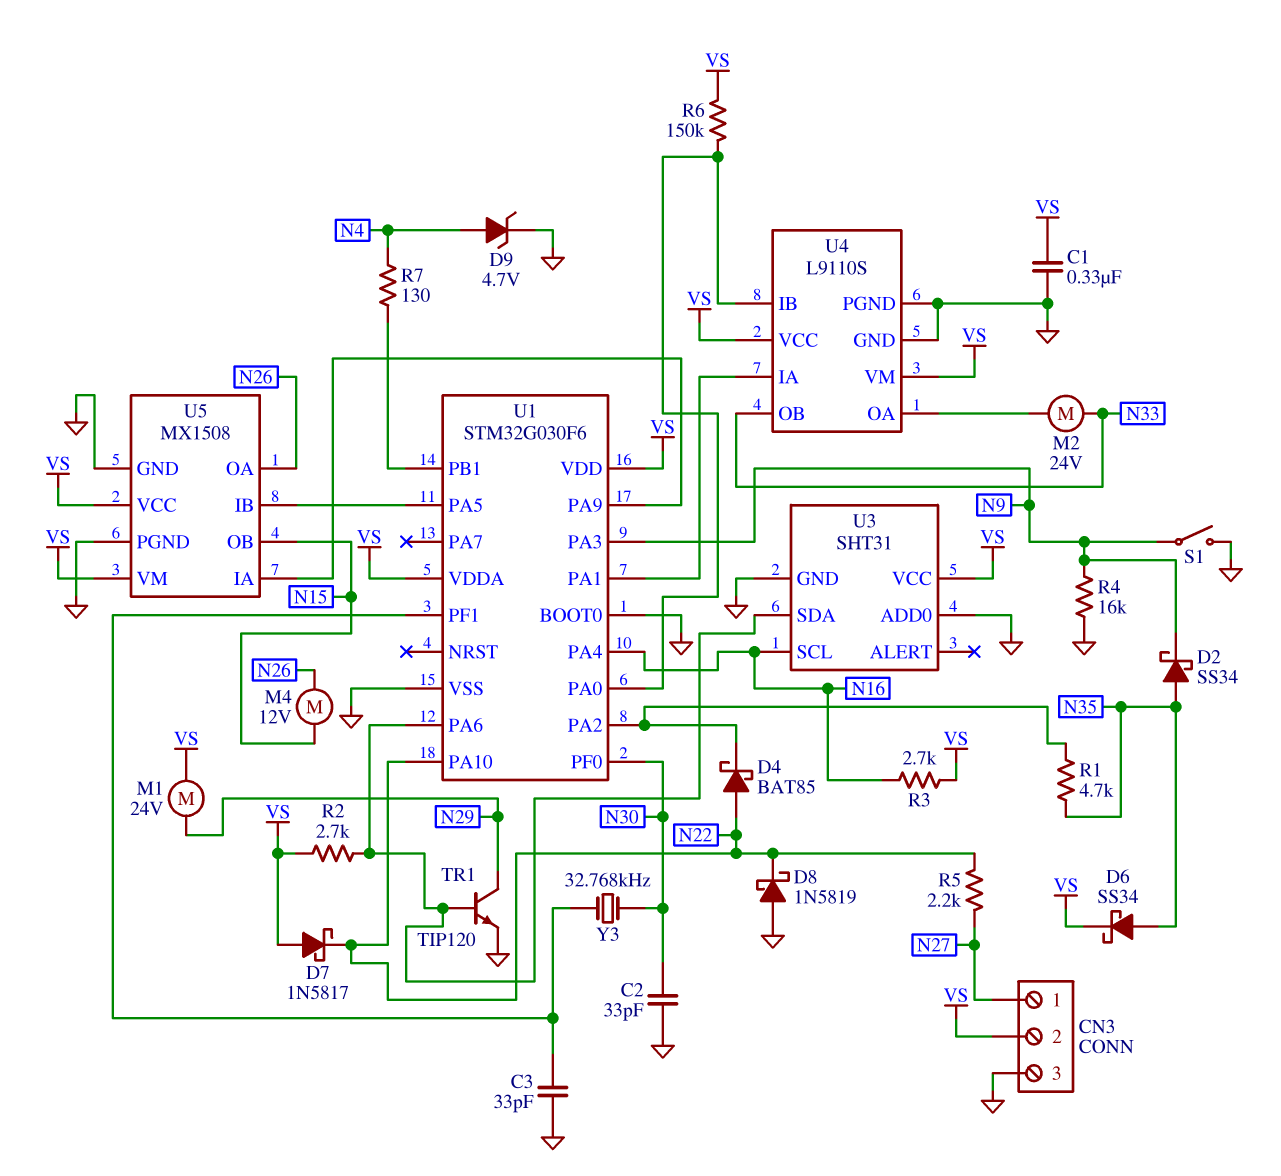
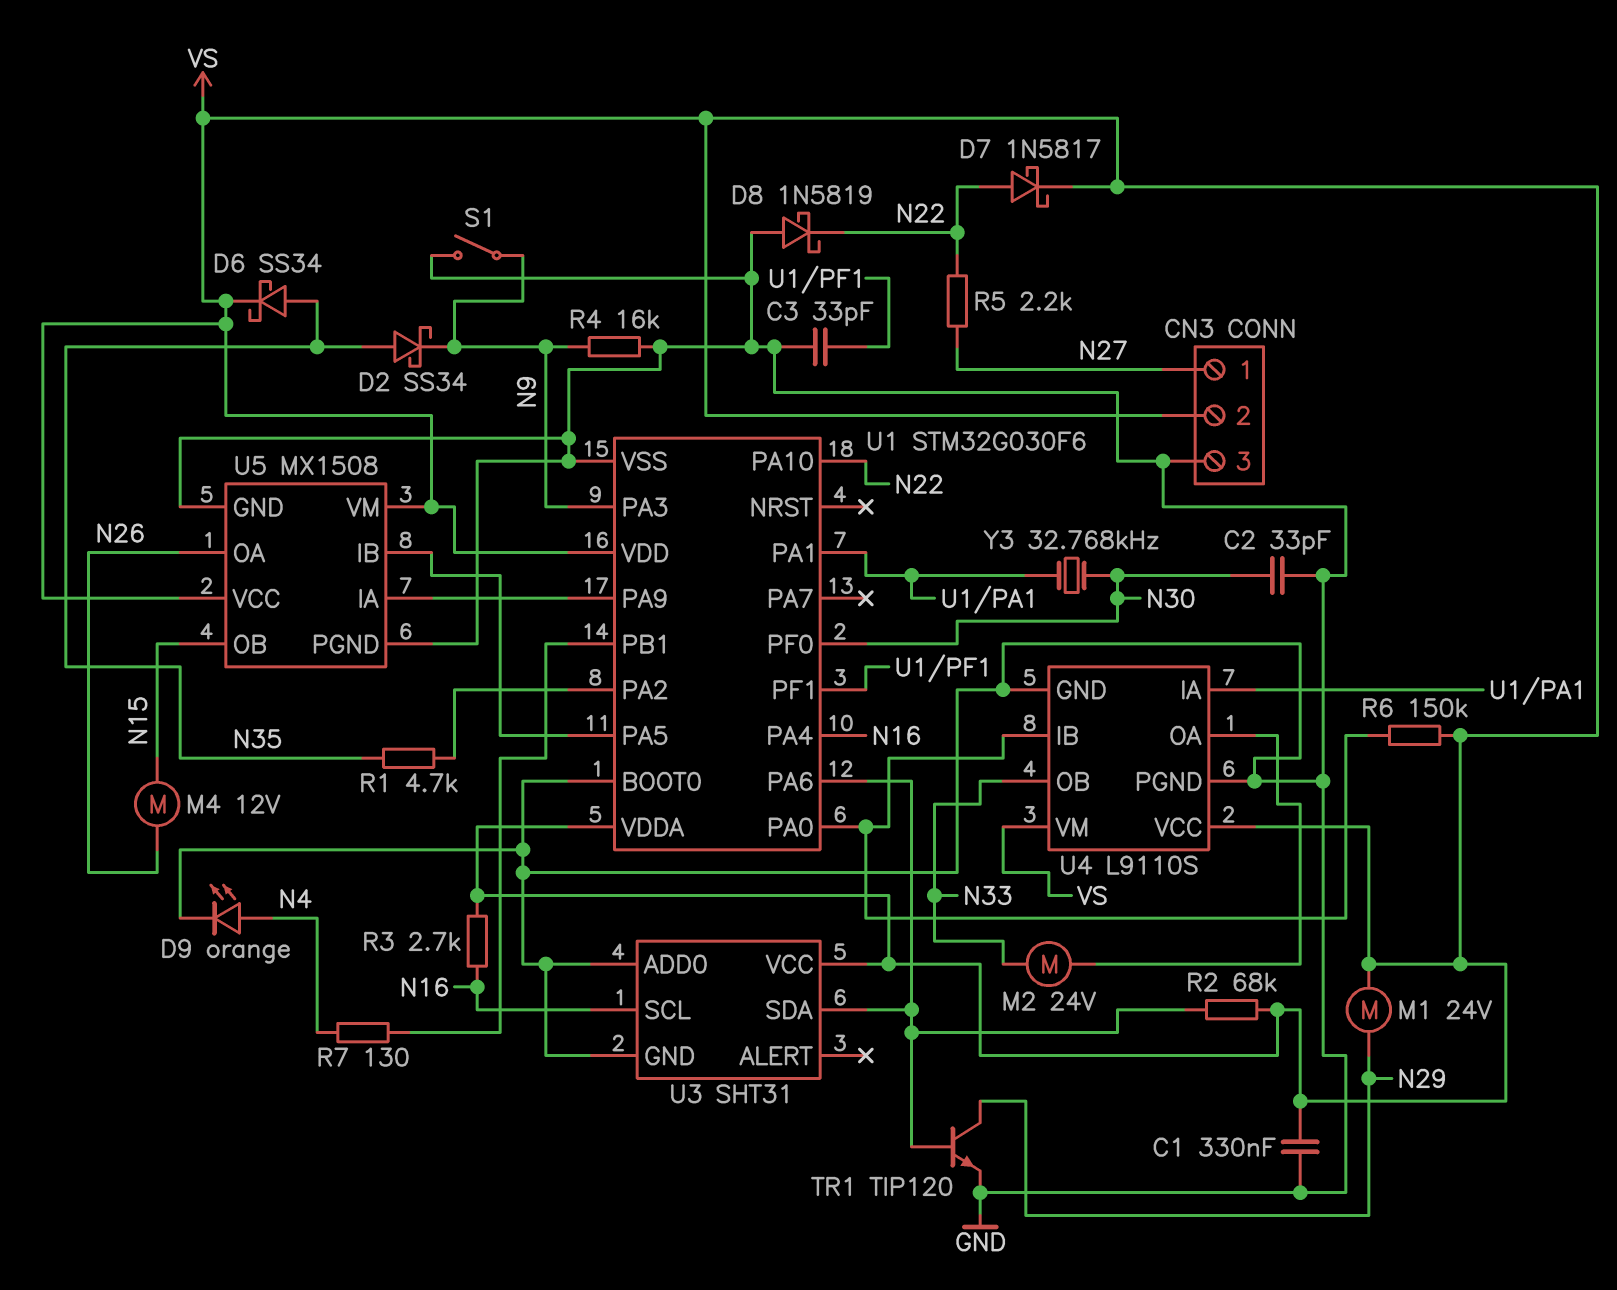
D4: schottky BAT85 (A N22, K U1/PA2) -> none
D7: schottky 1N5817 (A VS, K N22) -> schottky 1N5817 (A N22, K VS)
D9: zener 4.7V (A N4, K GND) -> LED orange (A N4, K GND)
R2: 2.7k (U1/PA6, VS) -> 68k (U1/PA6, VS)
Y3: 32.768kHz (N30, U1/PF1) -> 32.768kHz (N30, U1/PA1)

